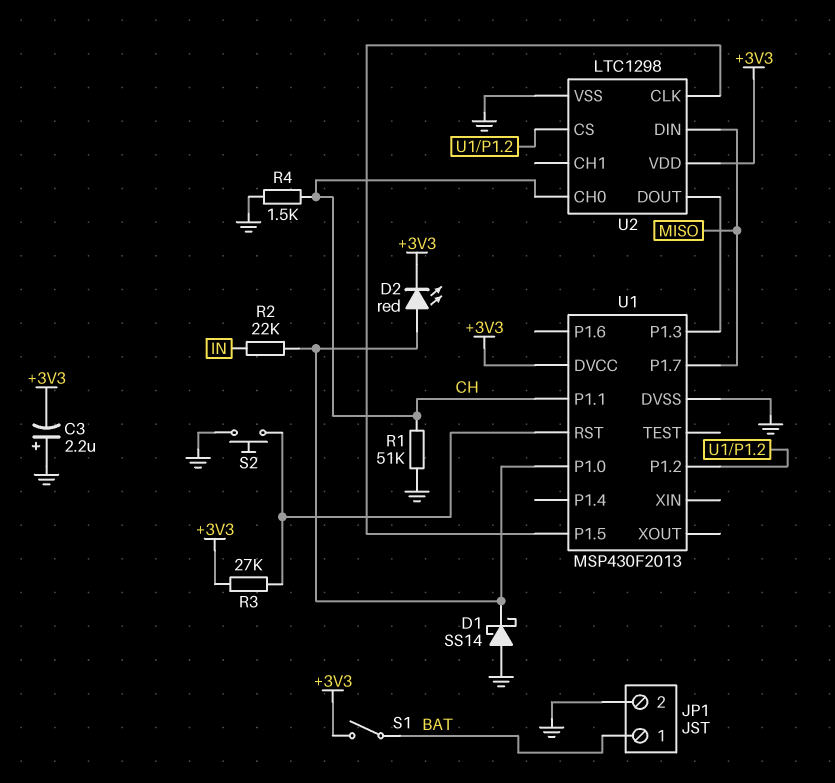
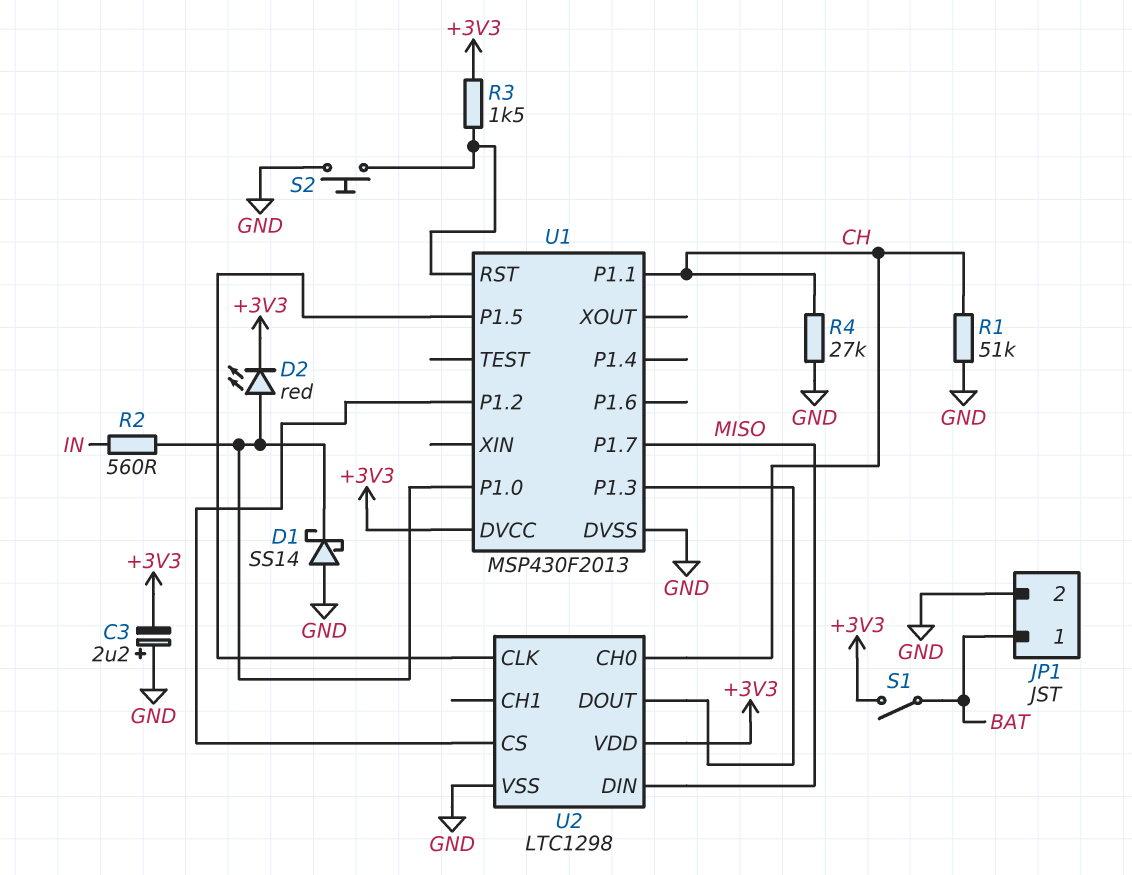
R2: 22k (IN, U1/P1.0) -> 560 (IN, U1/P1.0)
R3: 27k (+3V3, U1/RST) -> 1.5k (+3V3, U1/RST)
R4: 1.5k (CH, GND) -> 27k (CH, GND)

